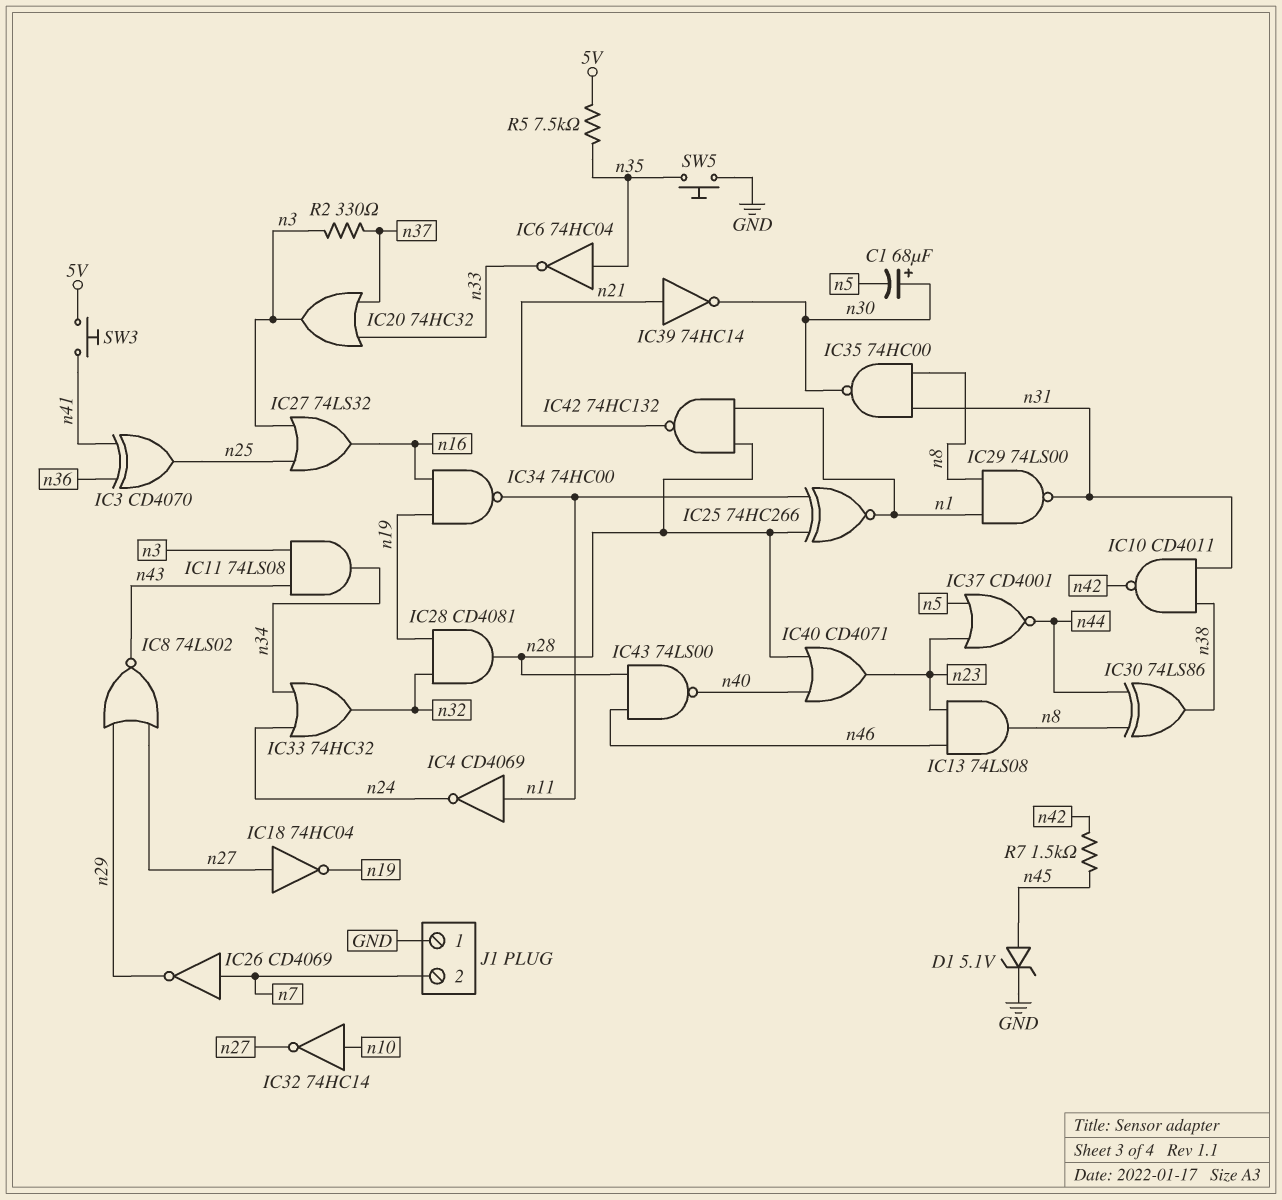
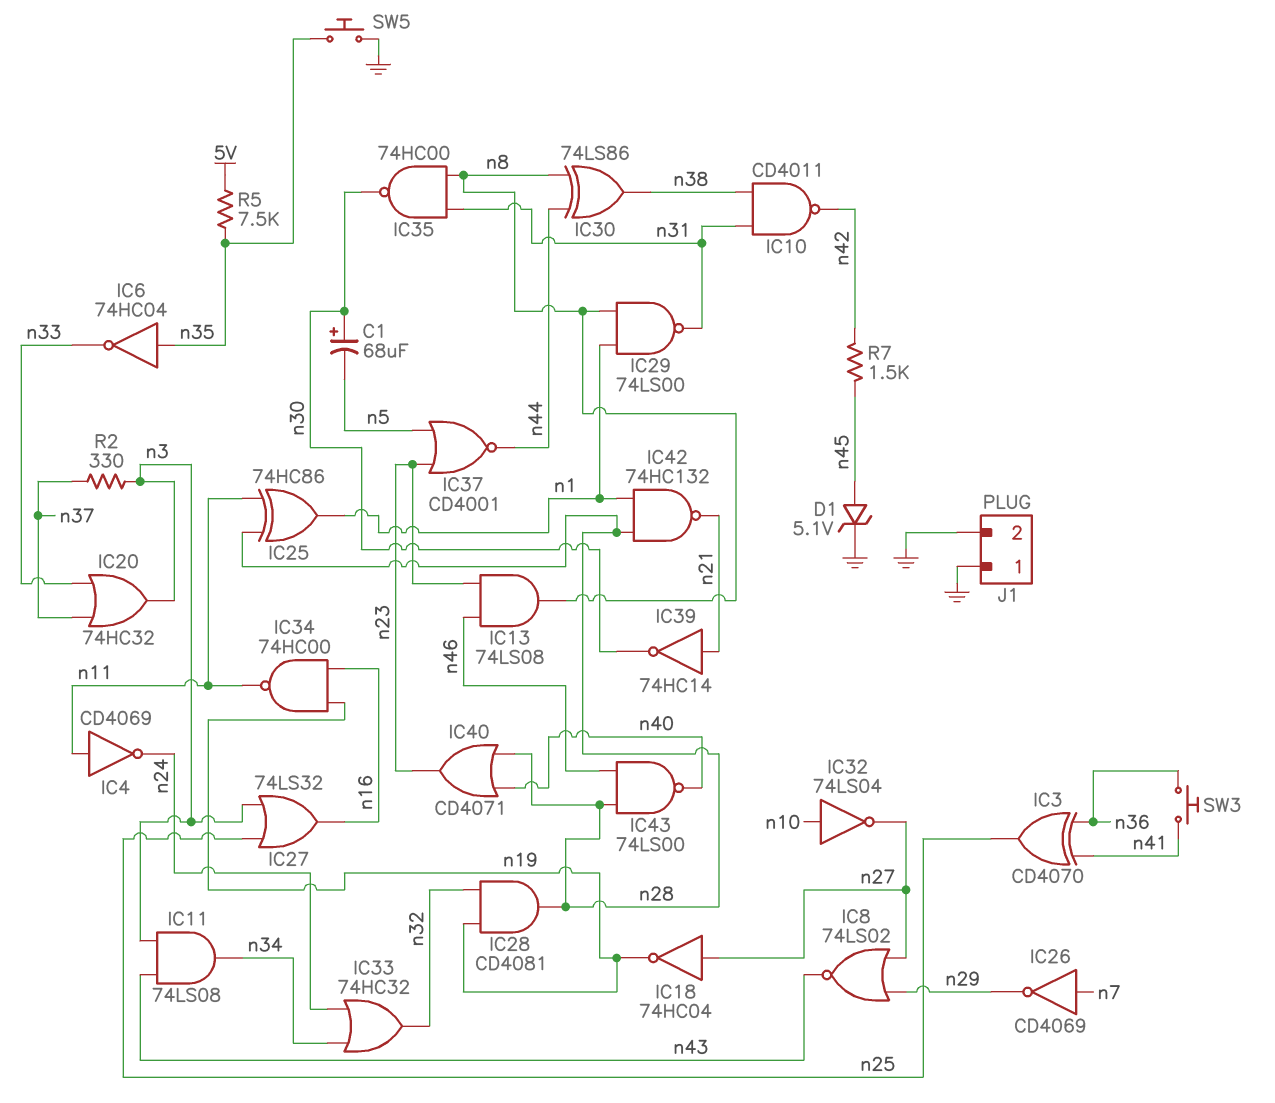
IC25: XNOR 74HC266 (in n11, in n28, out n1) -> XOR 74HC86 (in n11, in n28, out n1)
IC32: NOT 74HC14 (in n10, out n27) -> NOT 74LS04 (in n10, out n27)
J1 pin 2: n7 -> GND
SW3: button (5V, n41) -> button (n36, n41)

